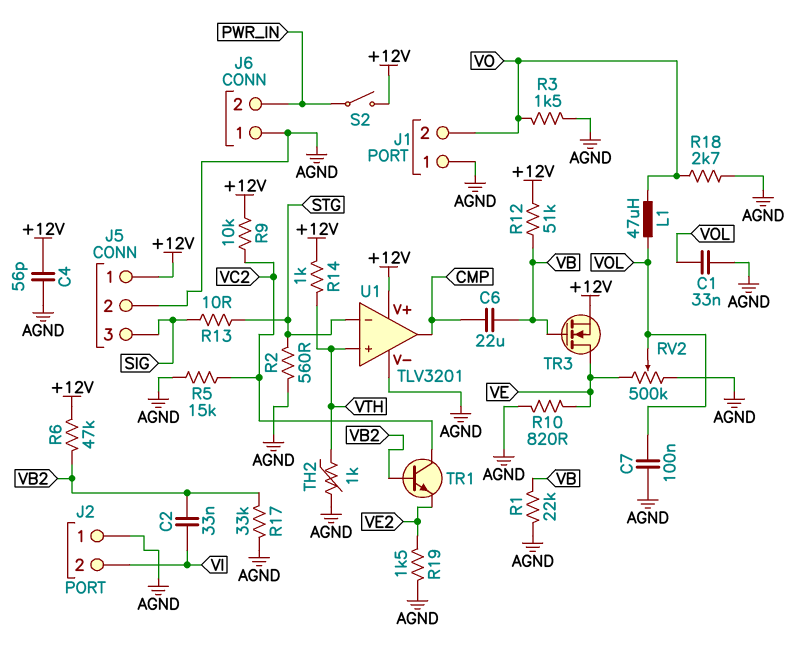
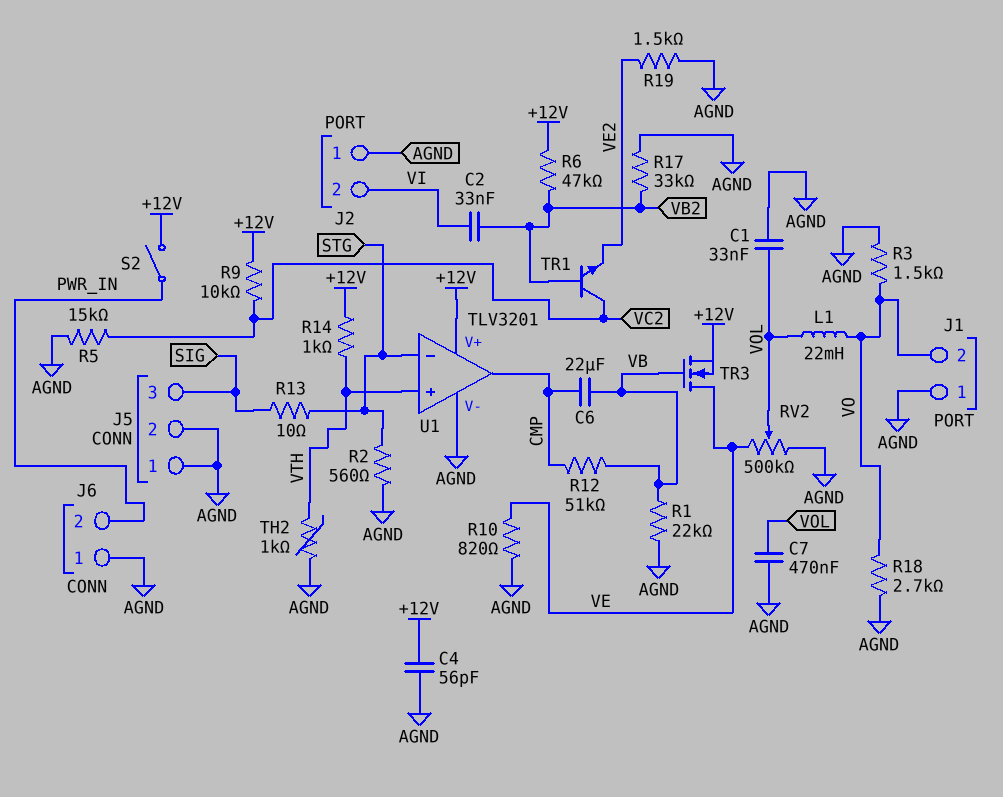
C7: 100nF (AGND, VOL) -> 470nF (AGND, VOL)
J5 pin 1: +12V -> AGND
L1: 47uH (VO, VOL) -> 22mH (VO, VOL)
R12: 51k (+12V, VB) -> 51k (CMP, VB)

